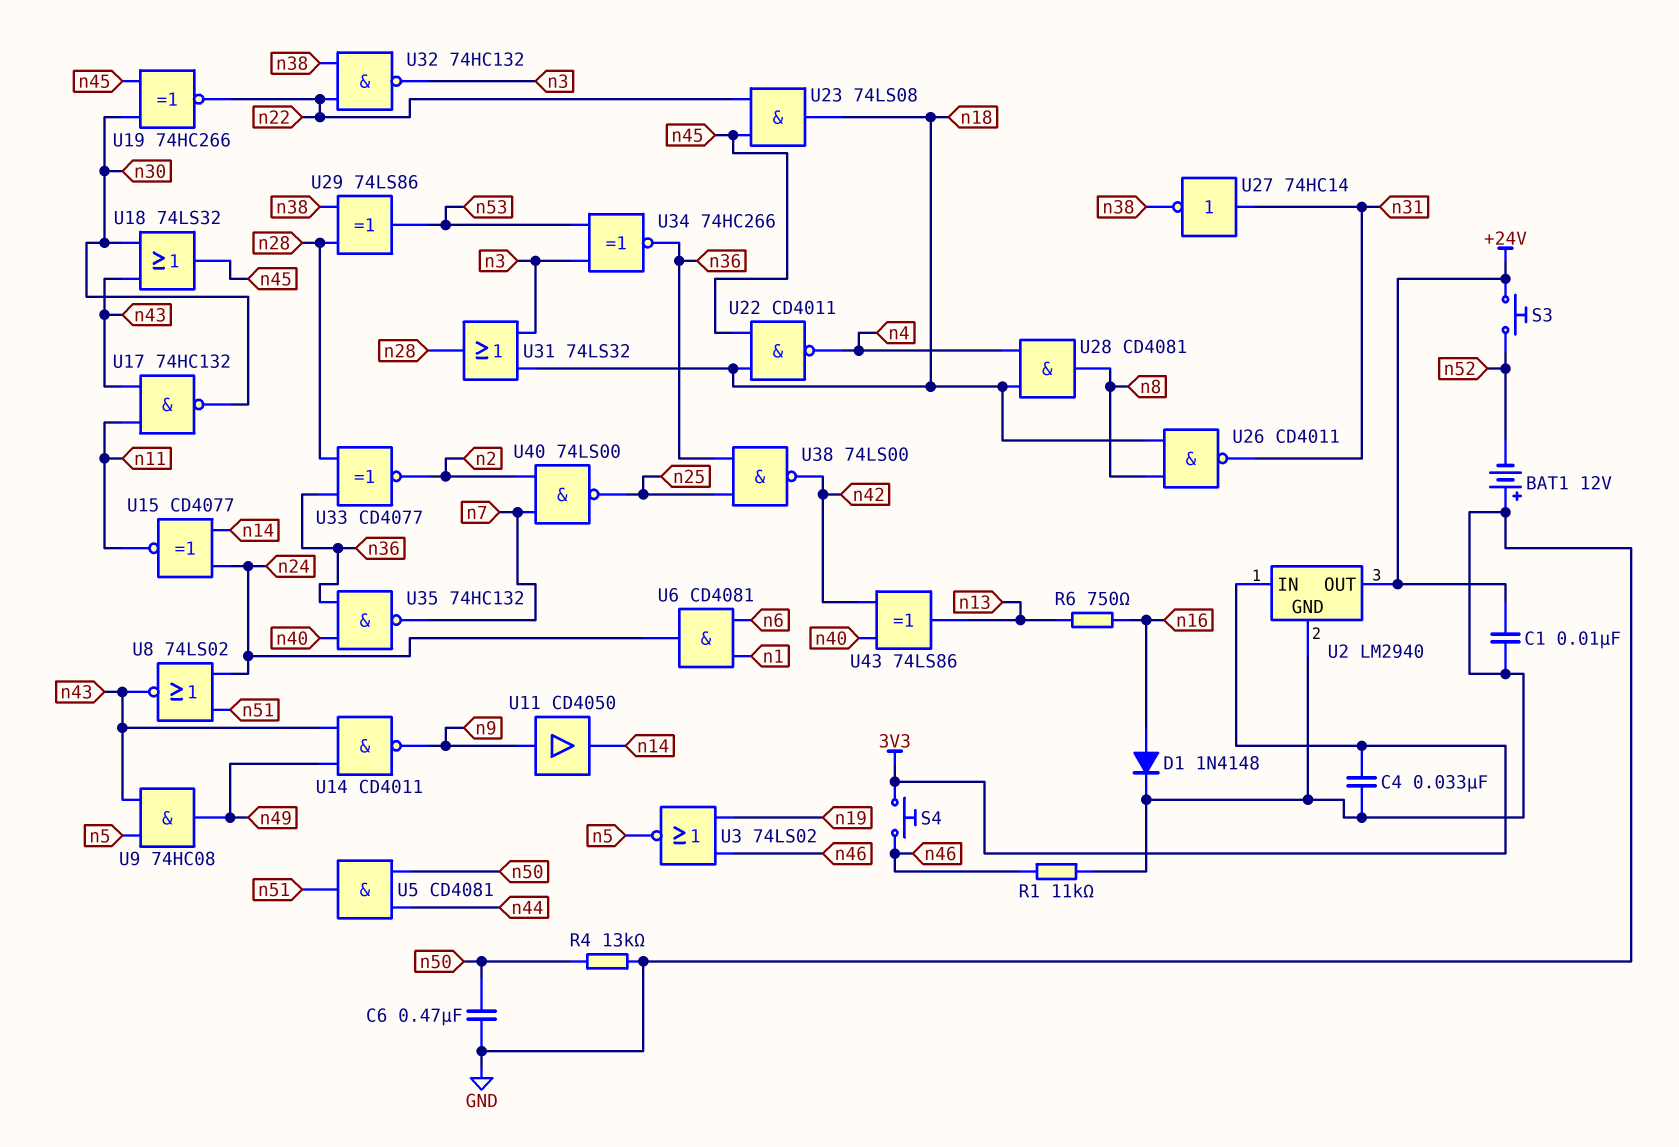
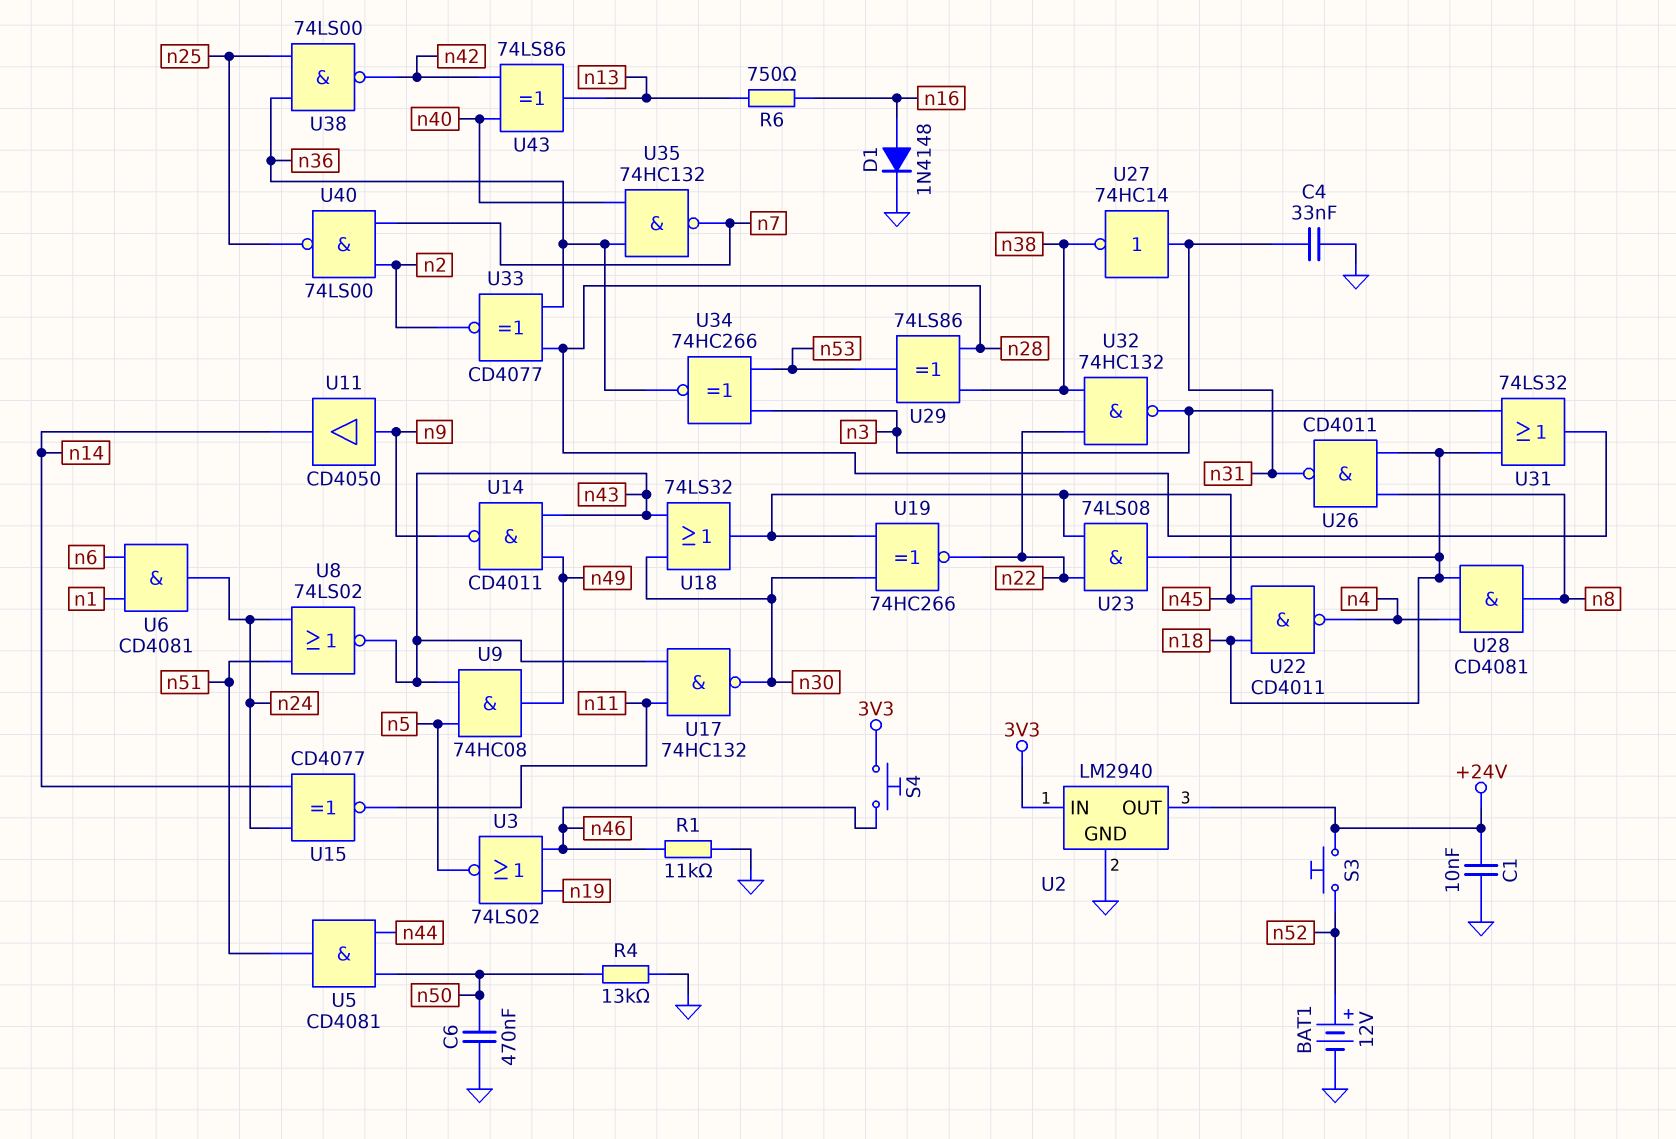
BAT1: 12V (plus GND, minus n52) -> 12V (plus n52, minus GND)
C4: 33nF (3V3, GND) -> 33nF (GND, n31)

